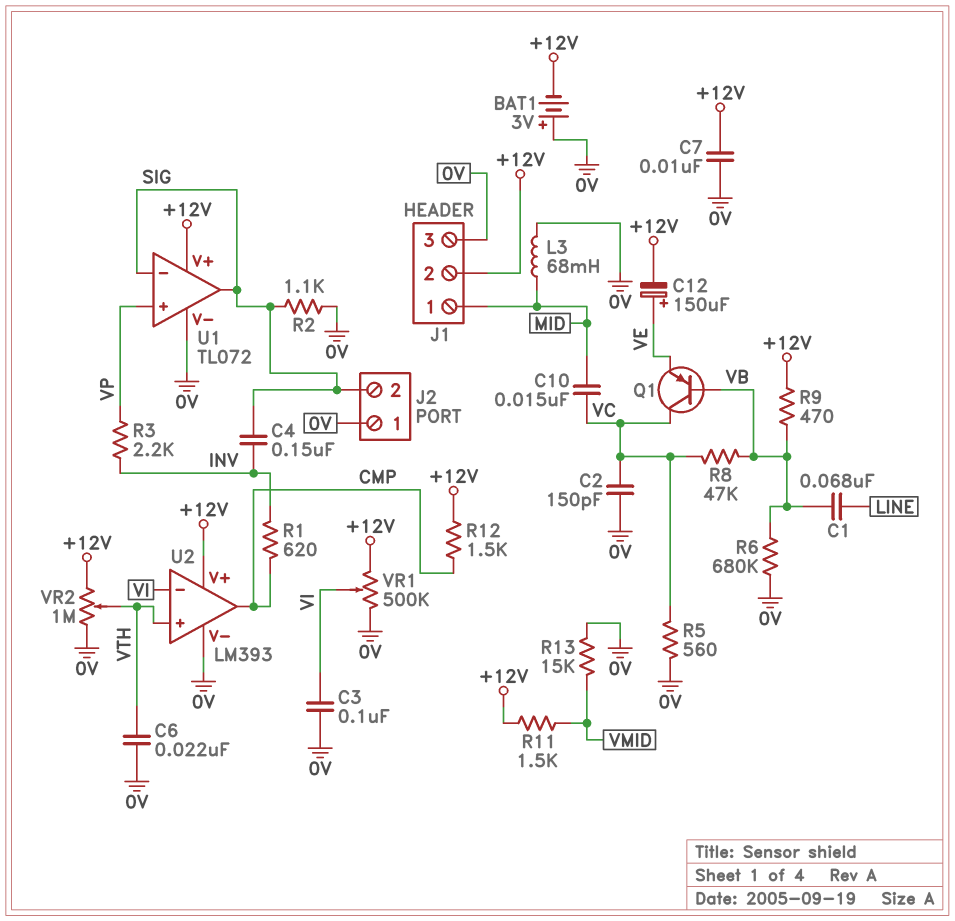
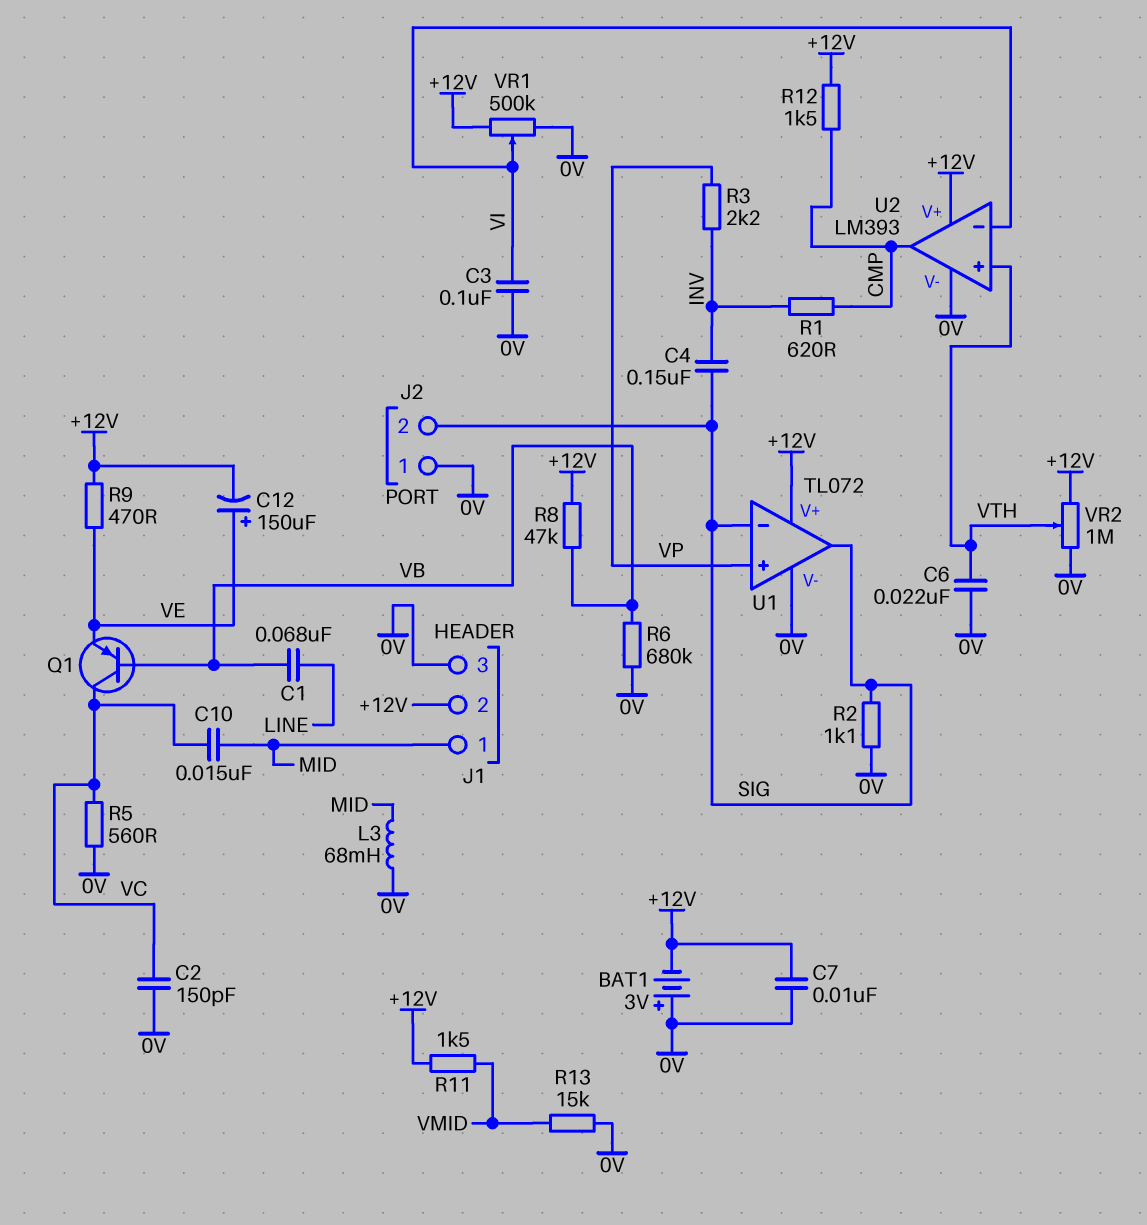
R8: 47k (VB, VC) -> 47k (+12V, VB)
R9: 470 (+12V, VB) -> 470 (+12V, VE)

